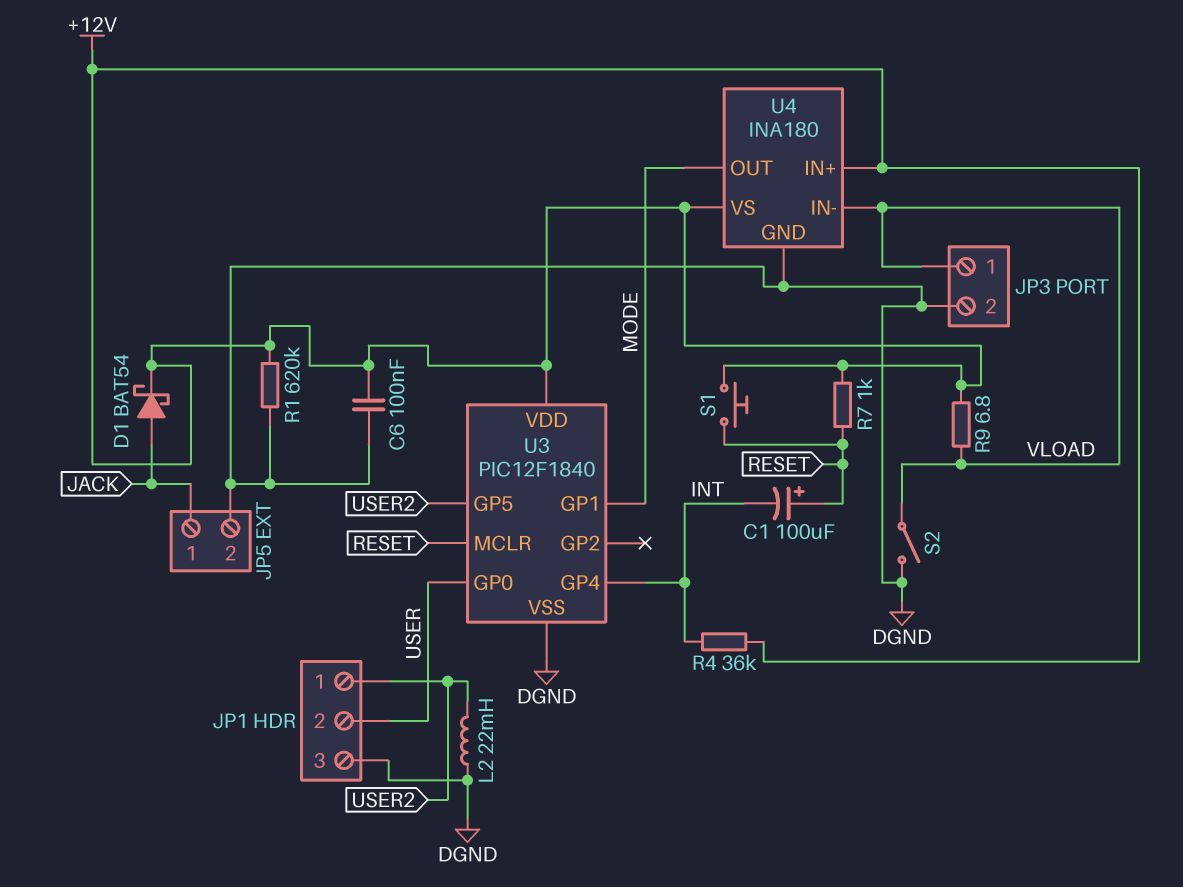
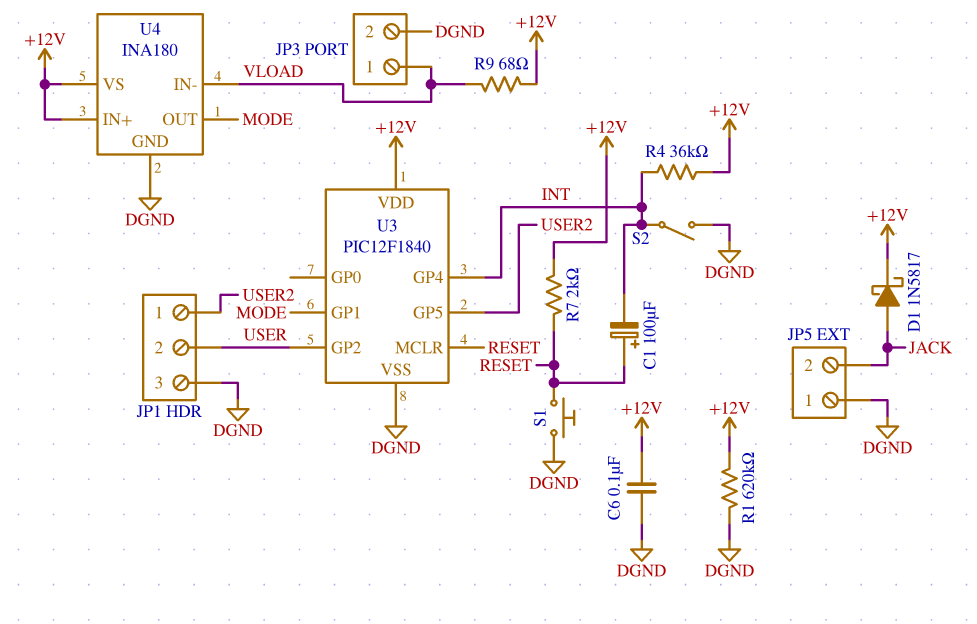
D1: schottky BAT54 (A JACK, K +12V) -> schottky 1N5817 (A JACK, K +12V)
JP5 pin 1: JACK -> DGND
JP5 pin 2: DGND -> JACK
L2: 22mH (DGND, USER2) -> none
R7: 1k (+12V, RESET) -> 2k (+12V, RESET)
R9: 6.8 (+12V, VLOAD) -> 68 (+12V, VLOAD)
S1: button (+12V, RESET) -> button (DGND, RESET)
S2: switch (DGND, VLOAD) -> switch (DGND, INT)
U3 pin GP0: USER -> none
U3 pin GP2: none -> USER

